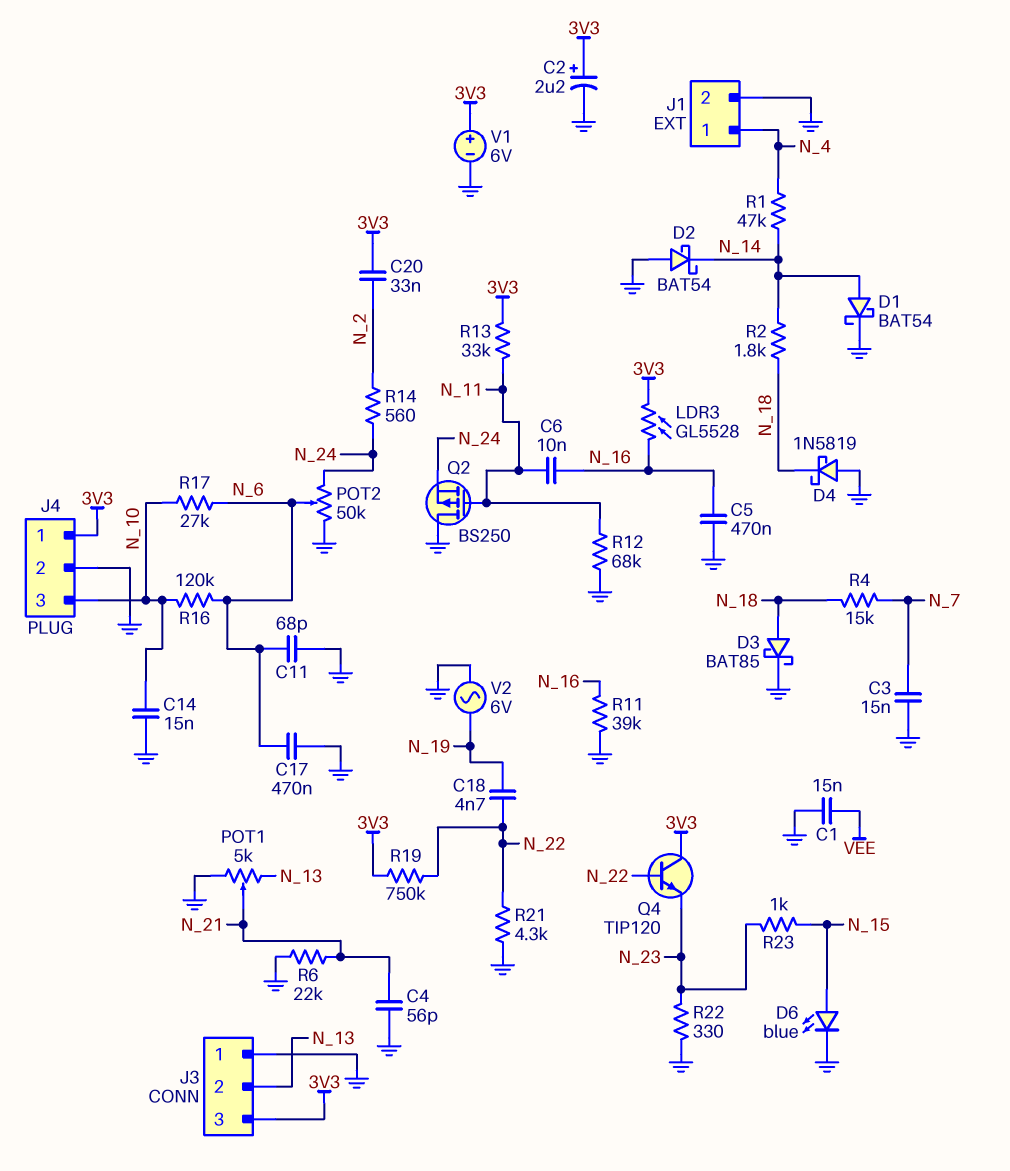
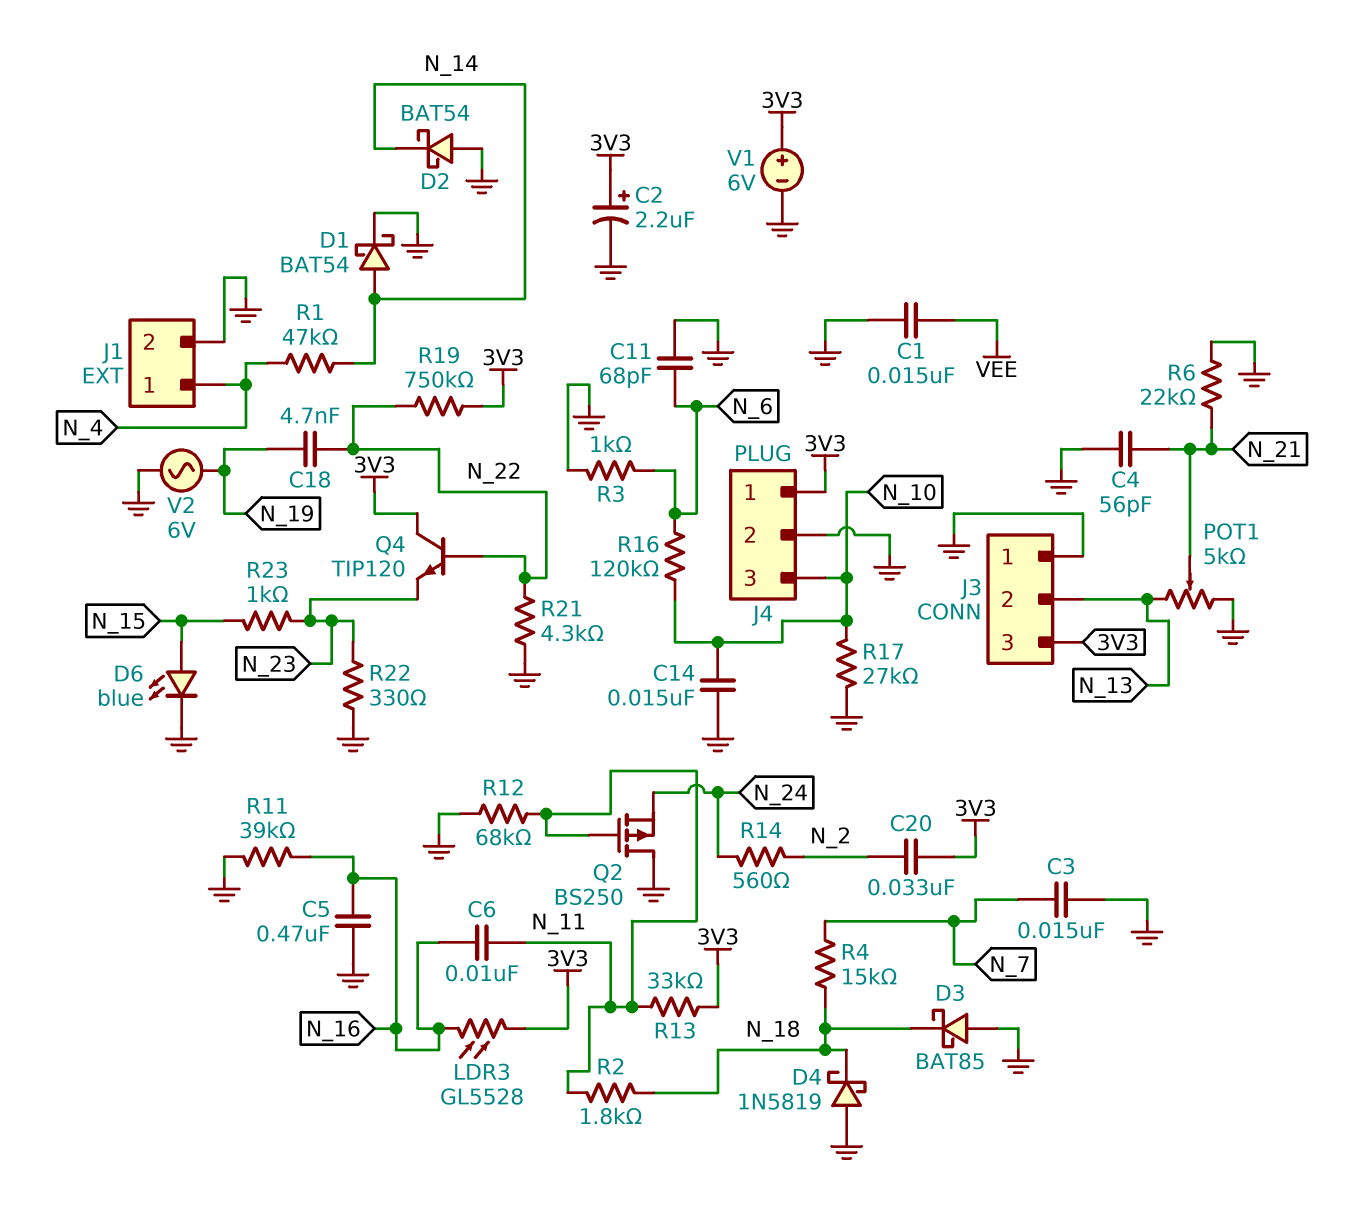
C17: 470nF (GND, N_6) -> none
D3: schottky BAT85 (A N_18, K GND) -> schottky BAT85 (A GND, K N_18)
POT2: 50k (GND, N_24, wiper N_6) -> none
R2: 1.8k (N_14, N_18) -> 1.8k (N_11, N_18)
R3: none -> 1k (GND, N_6)
R17: 27k (N_6, N_10) -> 27k (GND, N_10)

